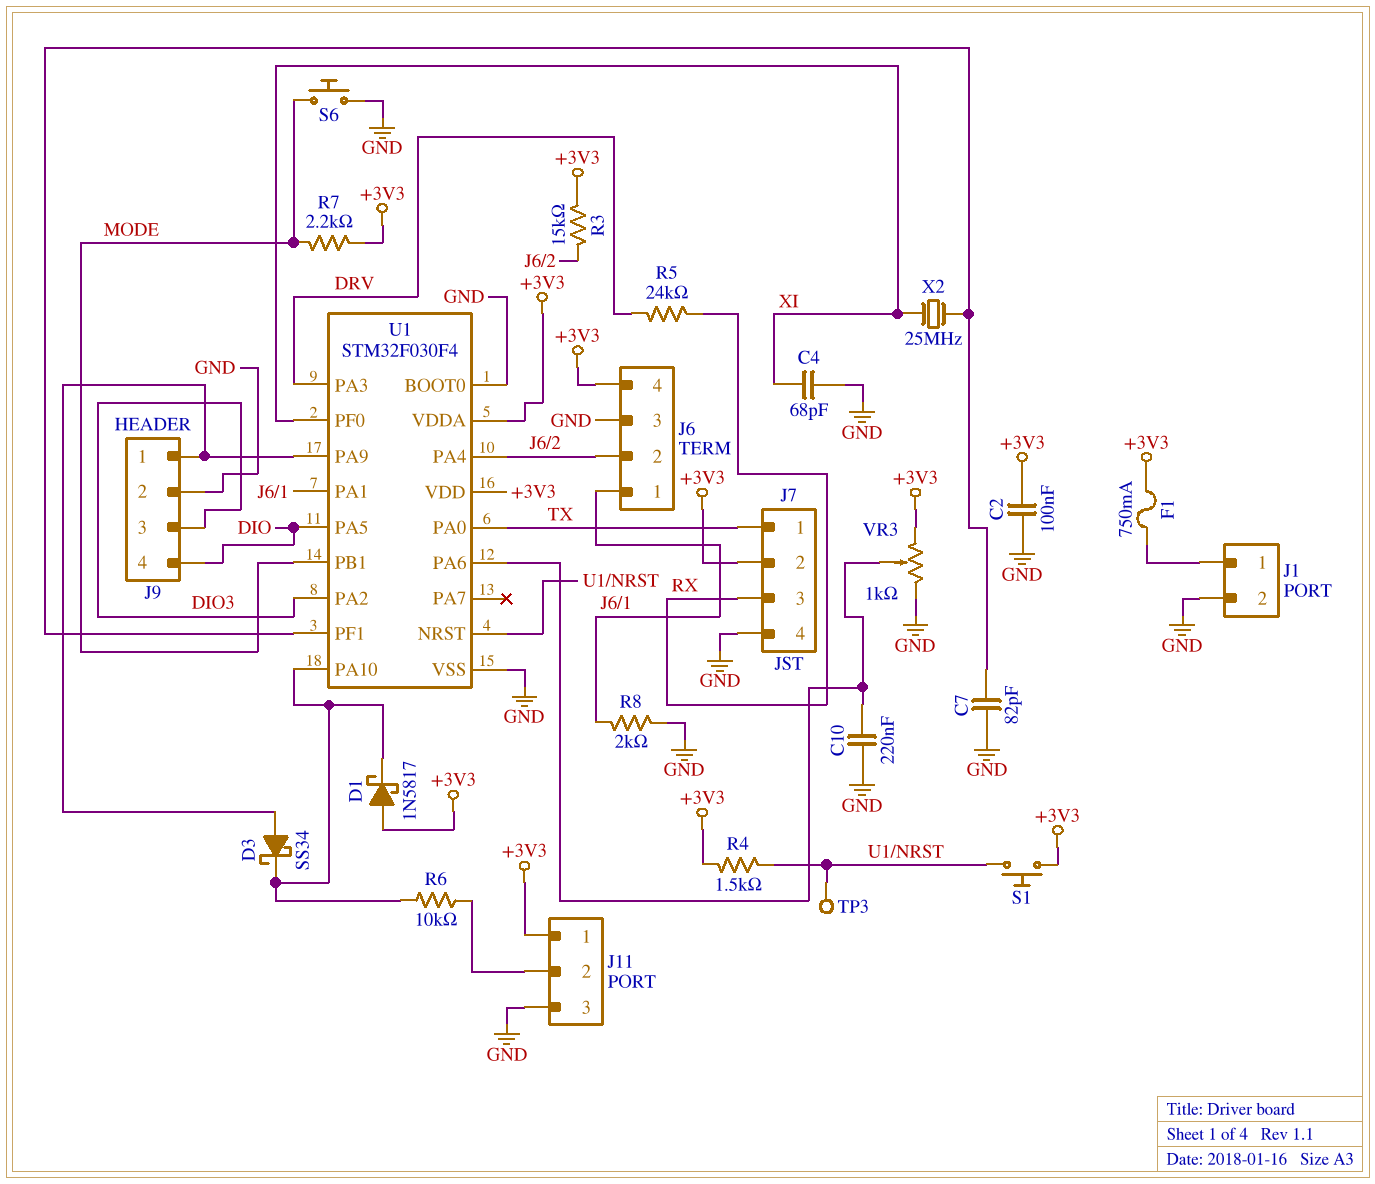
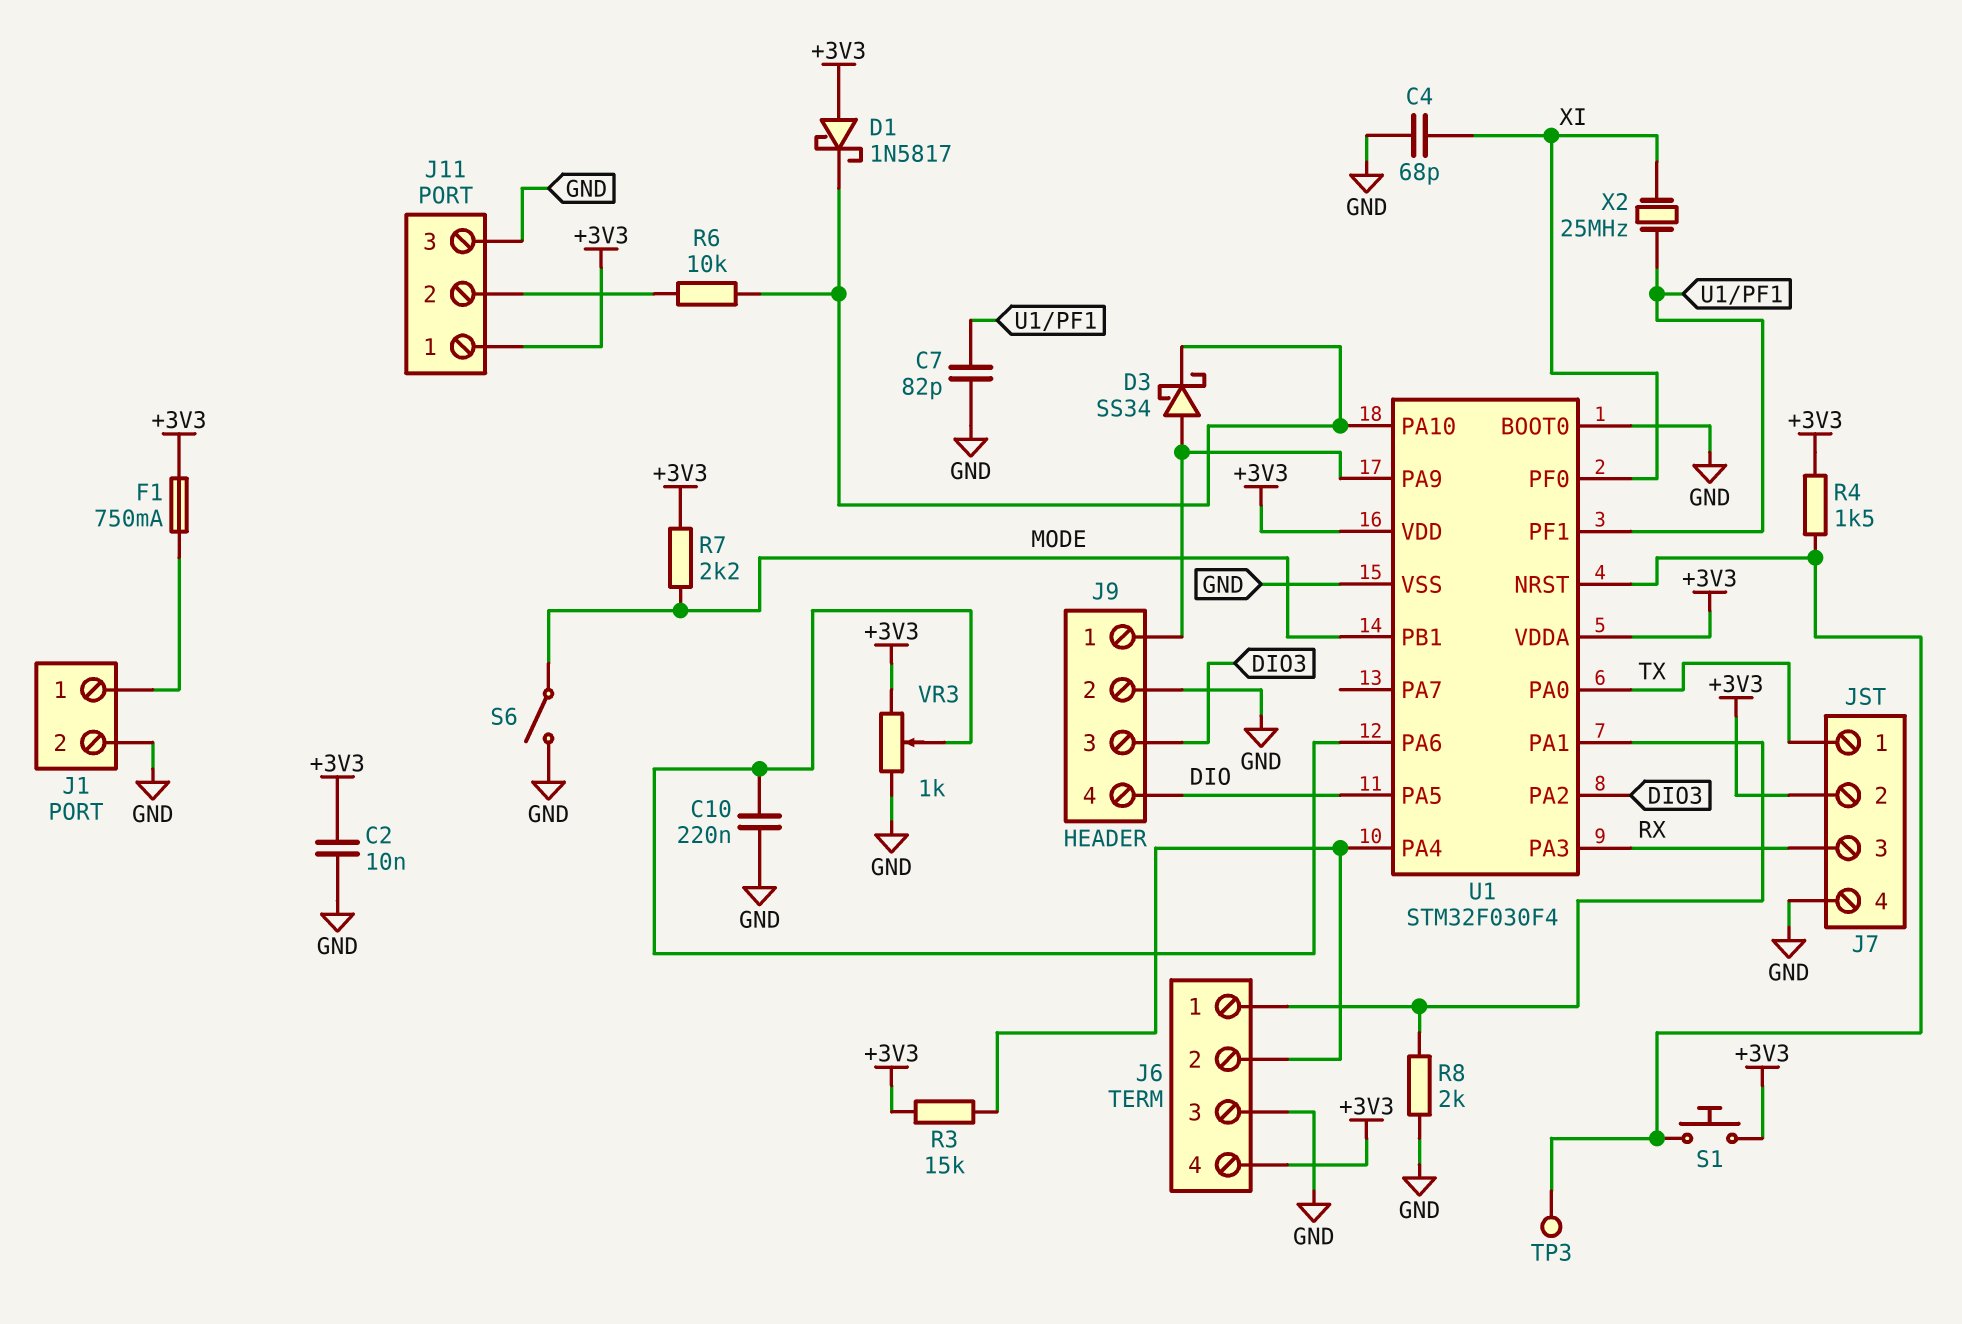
C2: 100nF (+3V3, GND) -> 10nF (+3V3, GND)
R5: 24k (DRV, RX) -> none
S6: button (GND, MODE) -> switch (GND, MODE)
U1 pin PA3: DRV -> RX

